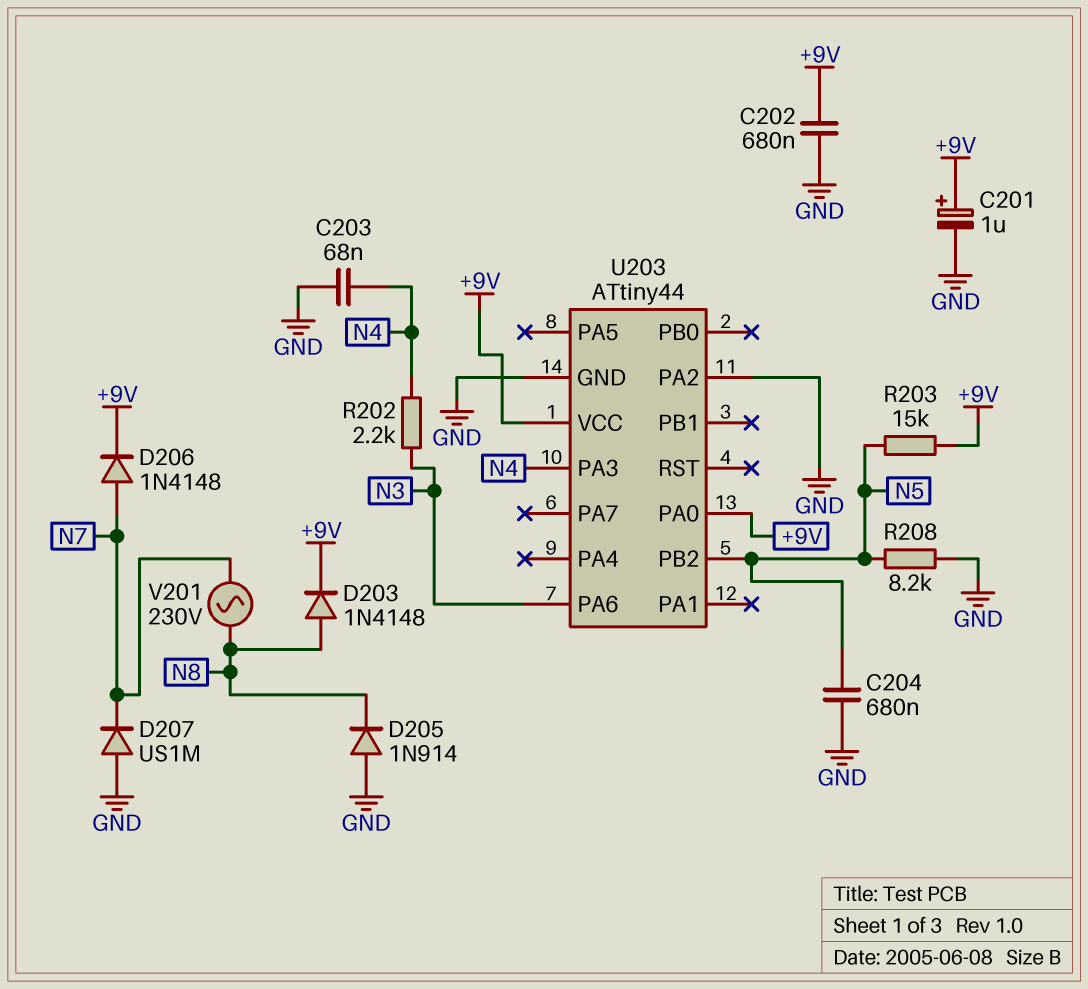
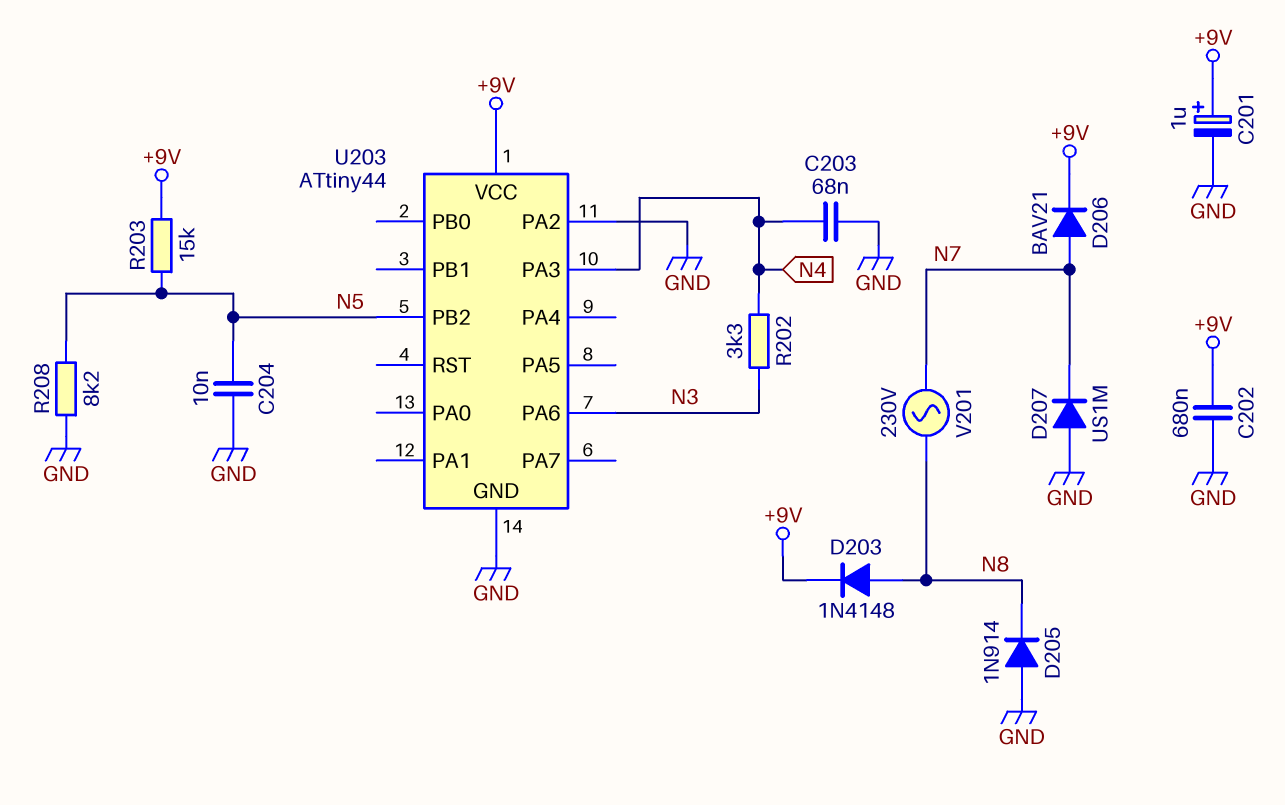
C204: 680nF (GND, N5) -> 10nF (GND, N5)
D206: diode 1N4148 (A N7, K +9V) -> diode BAV21 (A N7, K +9V)
R202: 2.2k (N3, N4) -> 3.3k (N3, N4)
U203 pin PA0: +9V -> none

